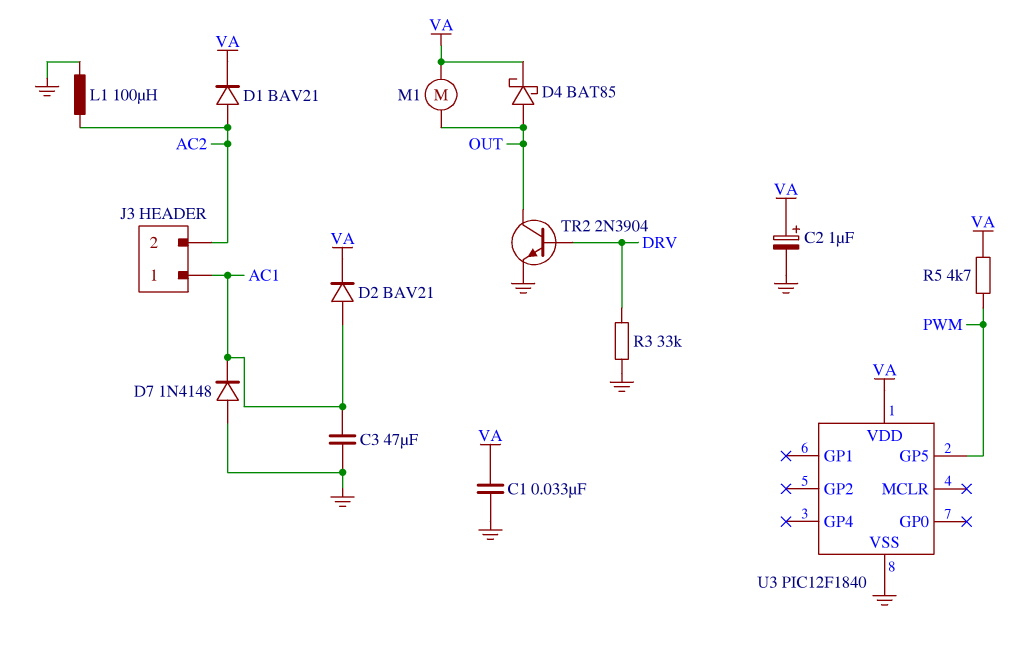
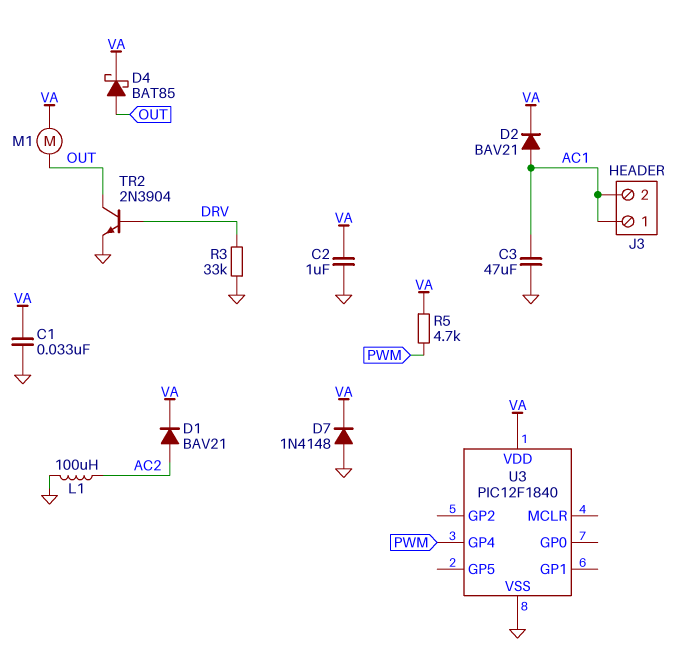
C2: 1uF (plus VA, minus GND) -> 1uF (GND, VA)
D7: diode 1N4148 (A GND, K AC1) -> diode 1N4148 (A GND, K VA)
J3 pin 2: AC2 -> AC1
U3 pin GP4: none -> PWM
U3 pin GP5: PWM -> none

